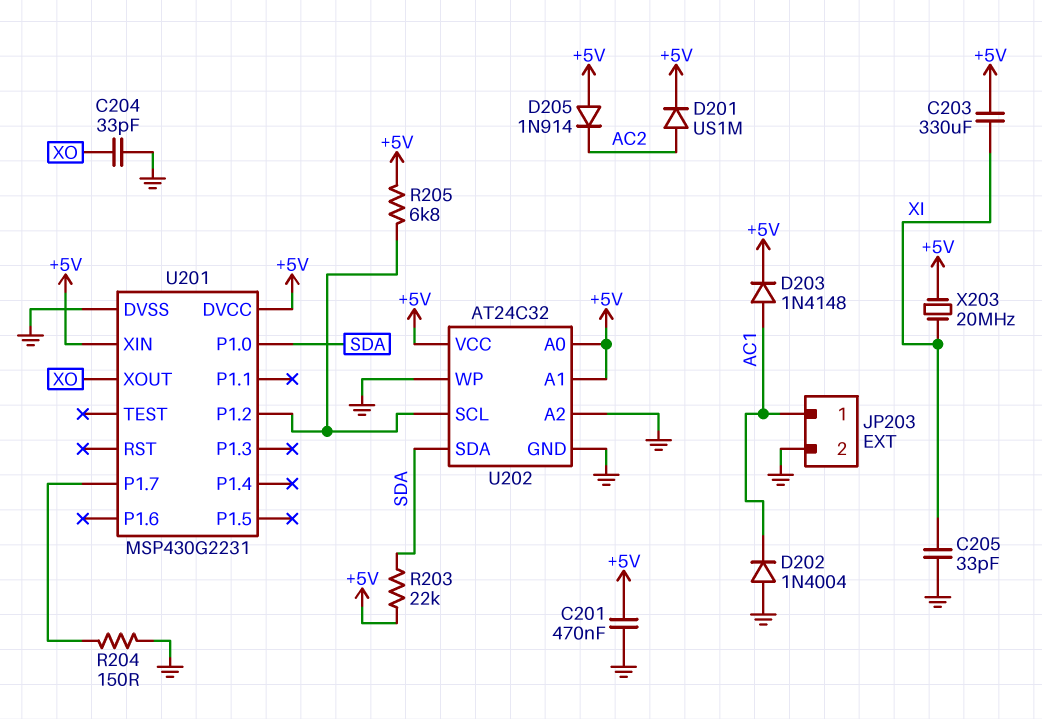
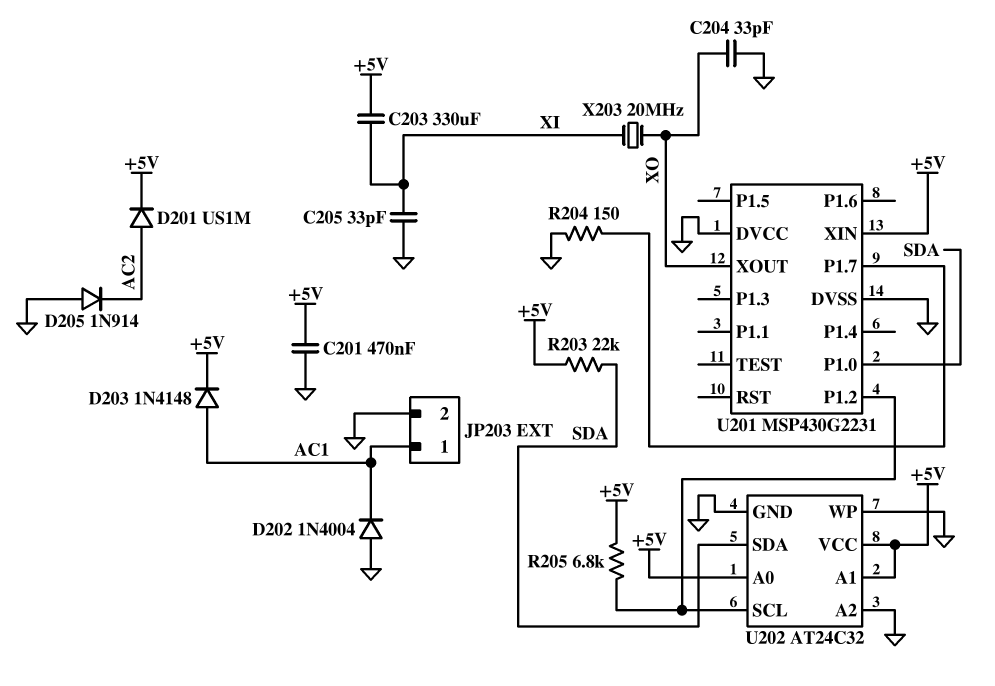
D205: diode 1N914 (A +5V, K AC2) -> diode 1N914 (A GND, K AC2)
U201 pin DVCC: +5V -> GND
X203: 20MHz (+5V, XI) -> 20MHz (XI, XO)

